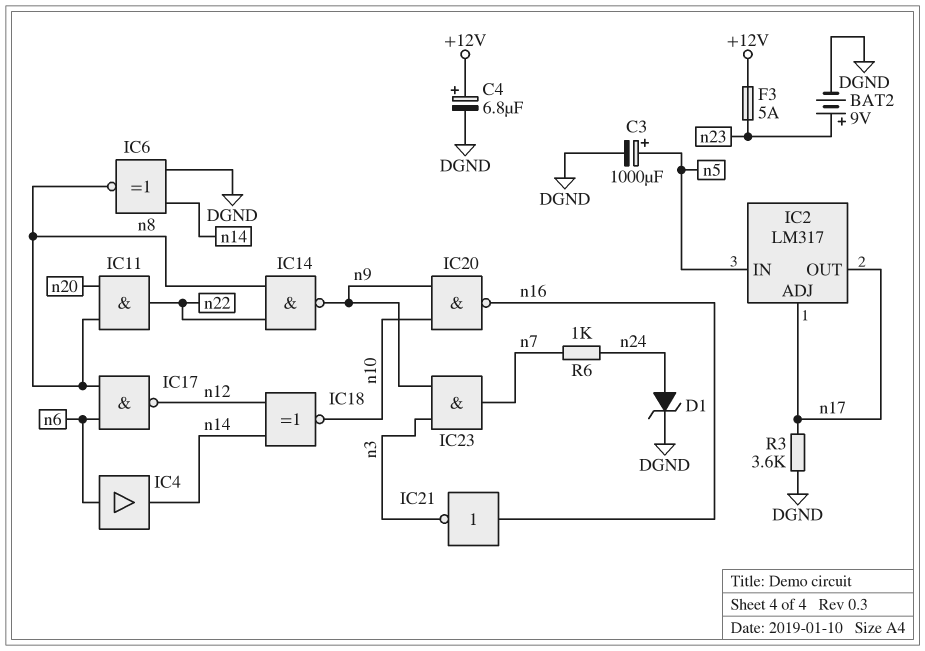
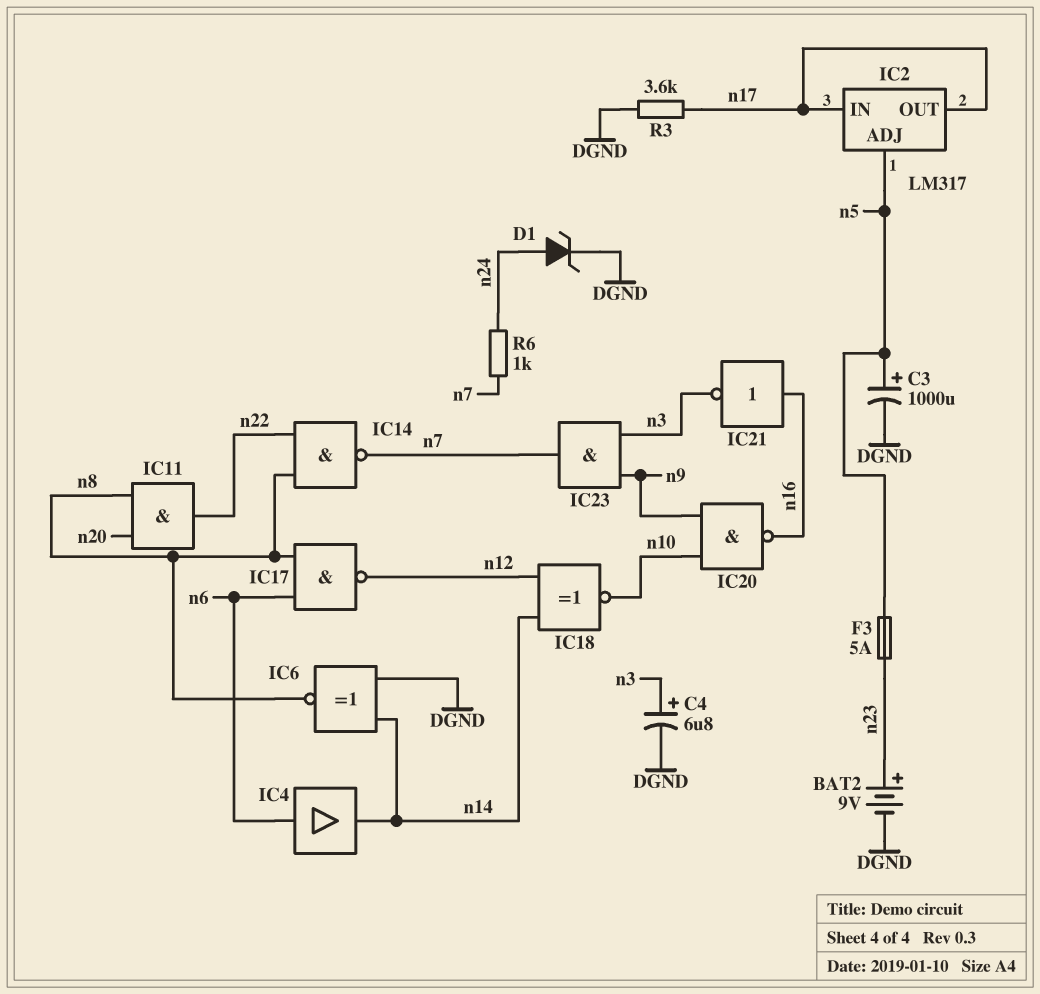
C4: 6.8uF (plus +12V, minus DGND) -> 6.8uF (plus n3, minus DGND)
F3: 5A (+12V, n23) -> 5A (n5, n23)
IC2 pin ADJ: n17 -> n5
IC2 pin IN: n5 -> n17
IC14: NAND (in n8, in n22, out n9) -> NAND (in n8, in n22, out n7)

